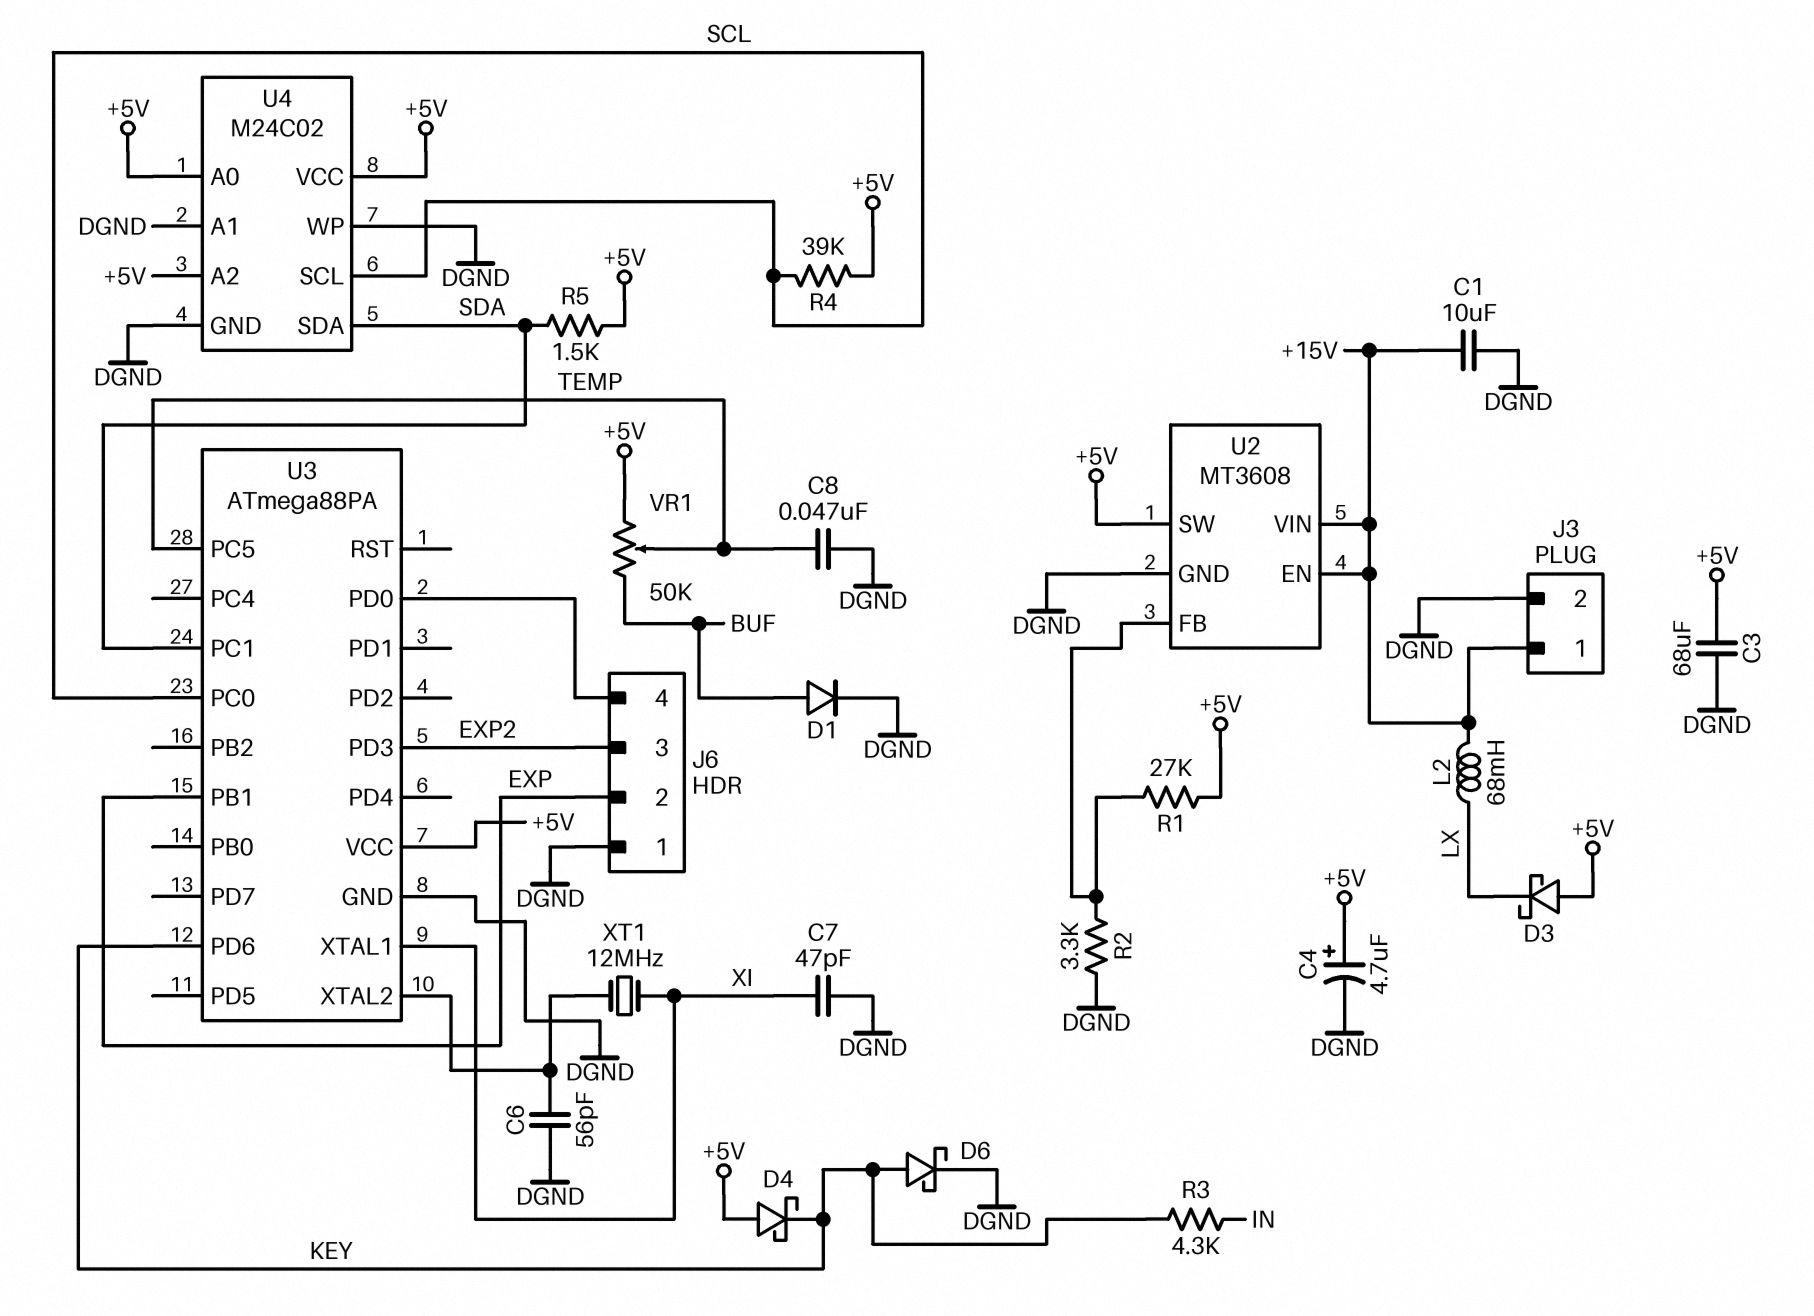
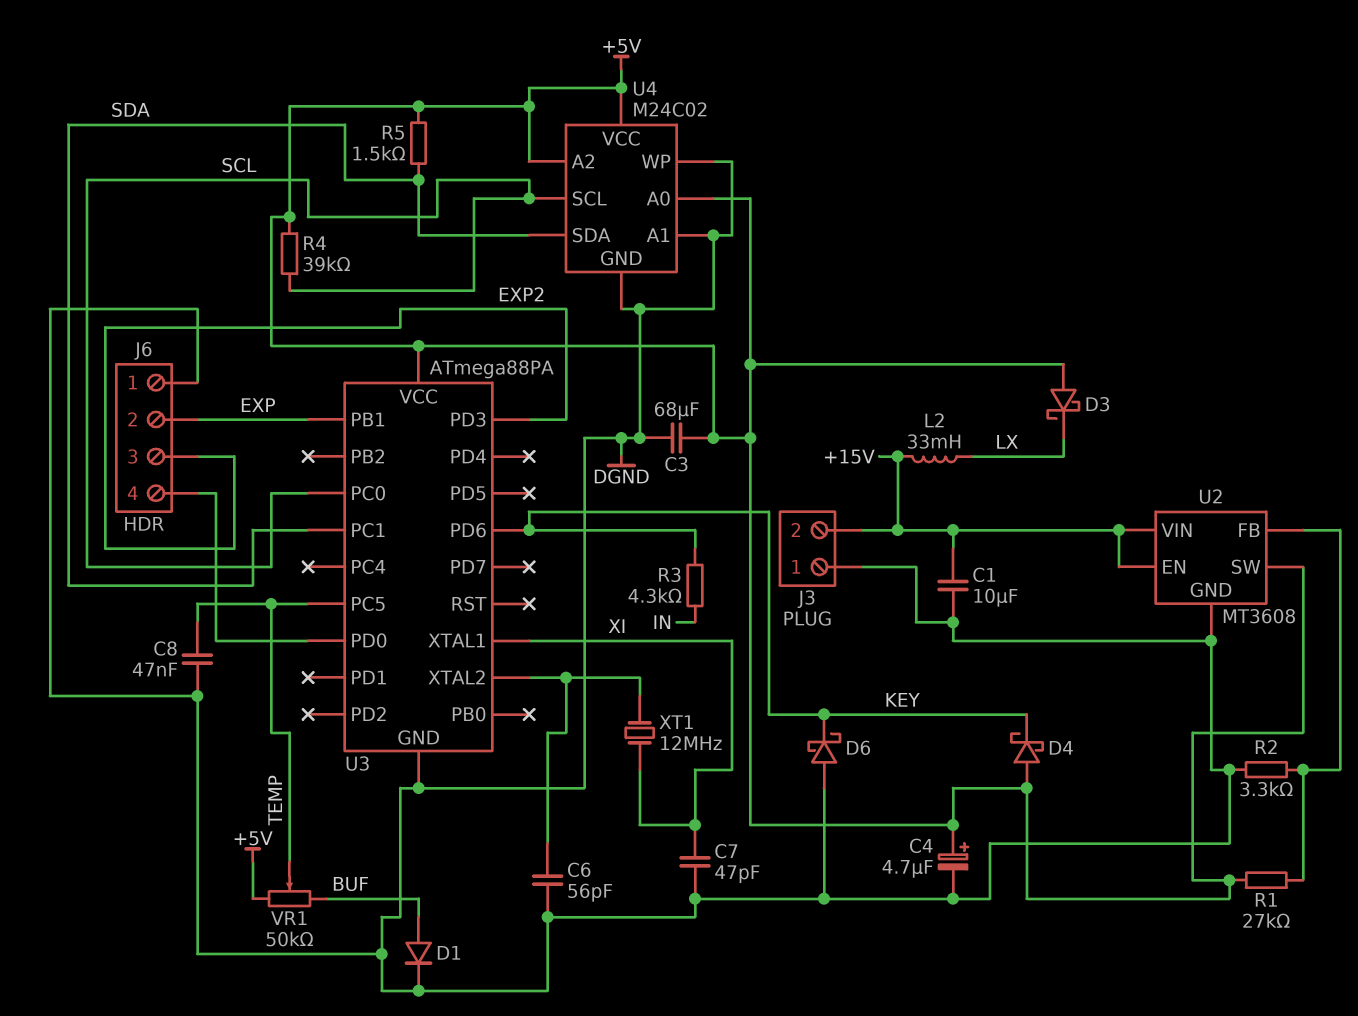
D6: schottky (A KEY, K DGND) -> schottky (A DGND, K KEY)
J3 pin 1: +15V -> DGND
J3 pin 2: DGND -> +15V
L2: 68mH (+15V, LX) -> 33mH (+15V, LX)

